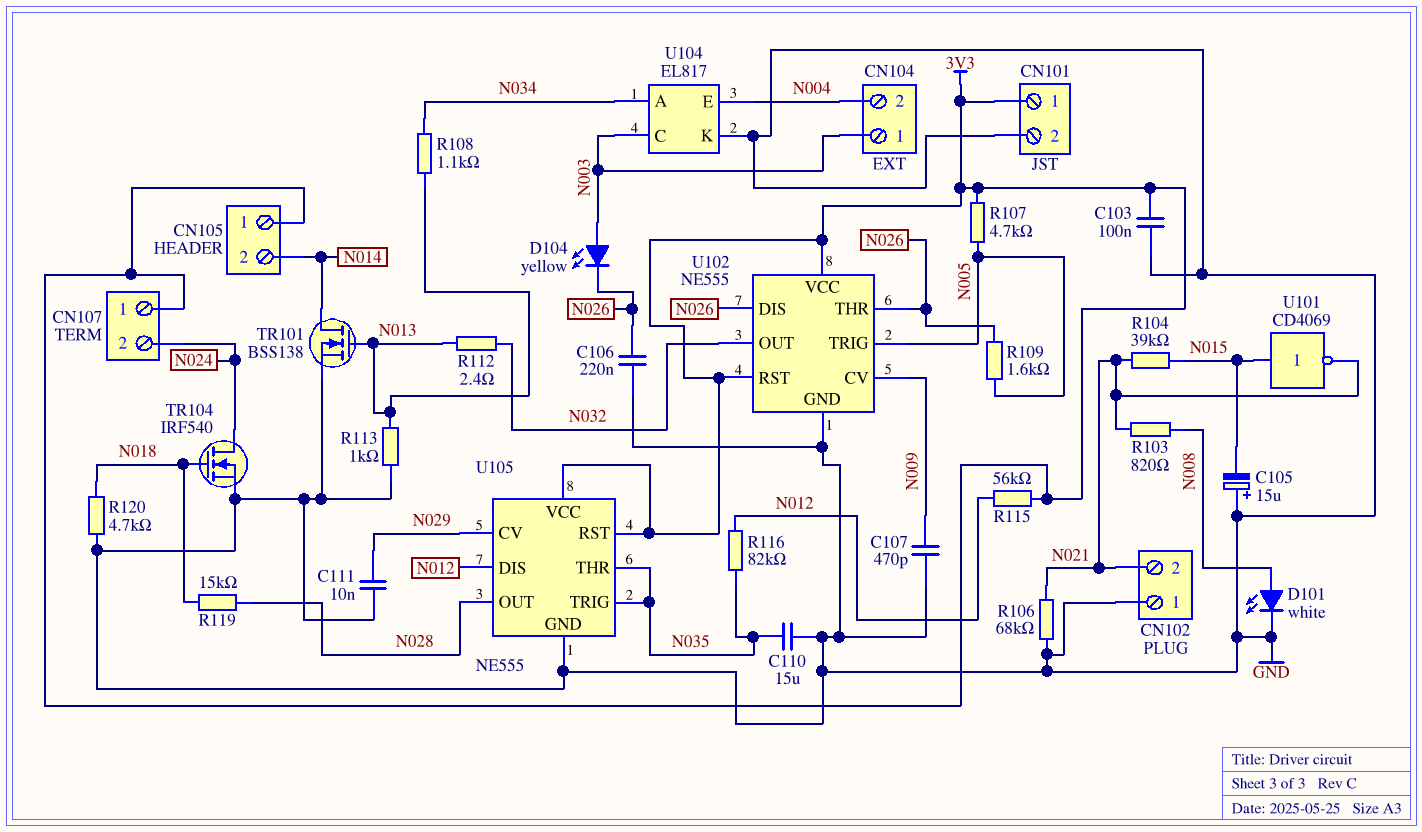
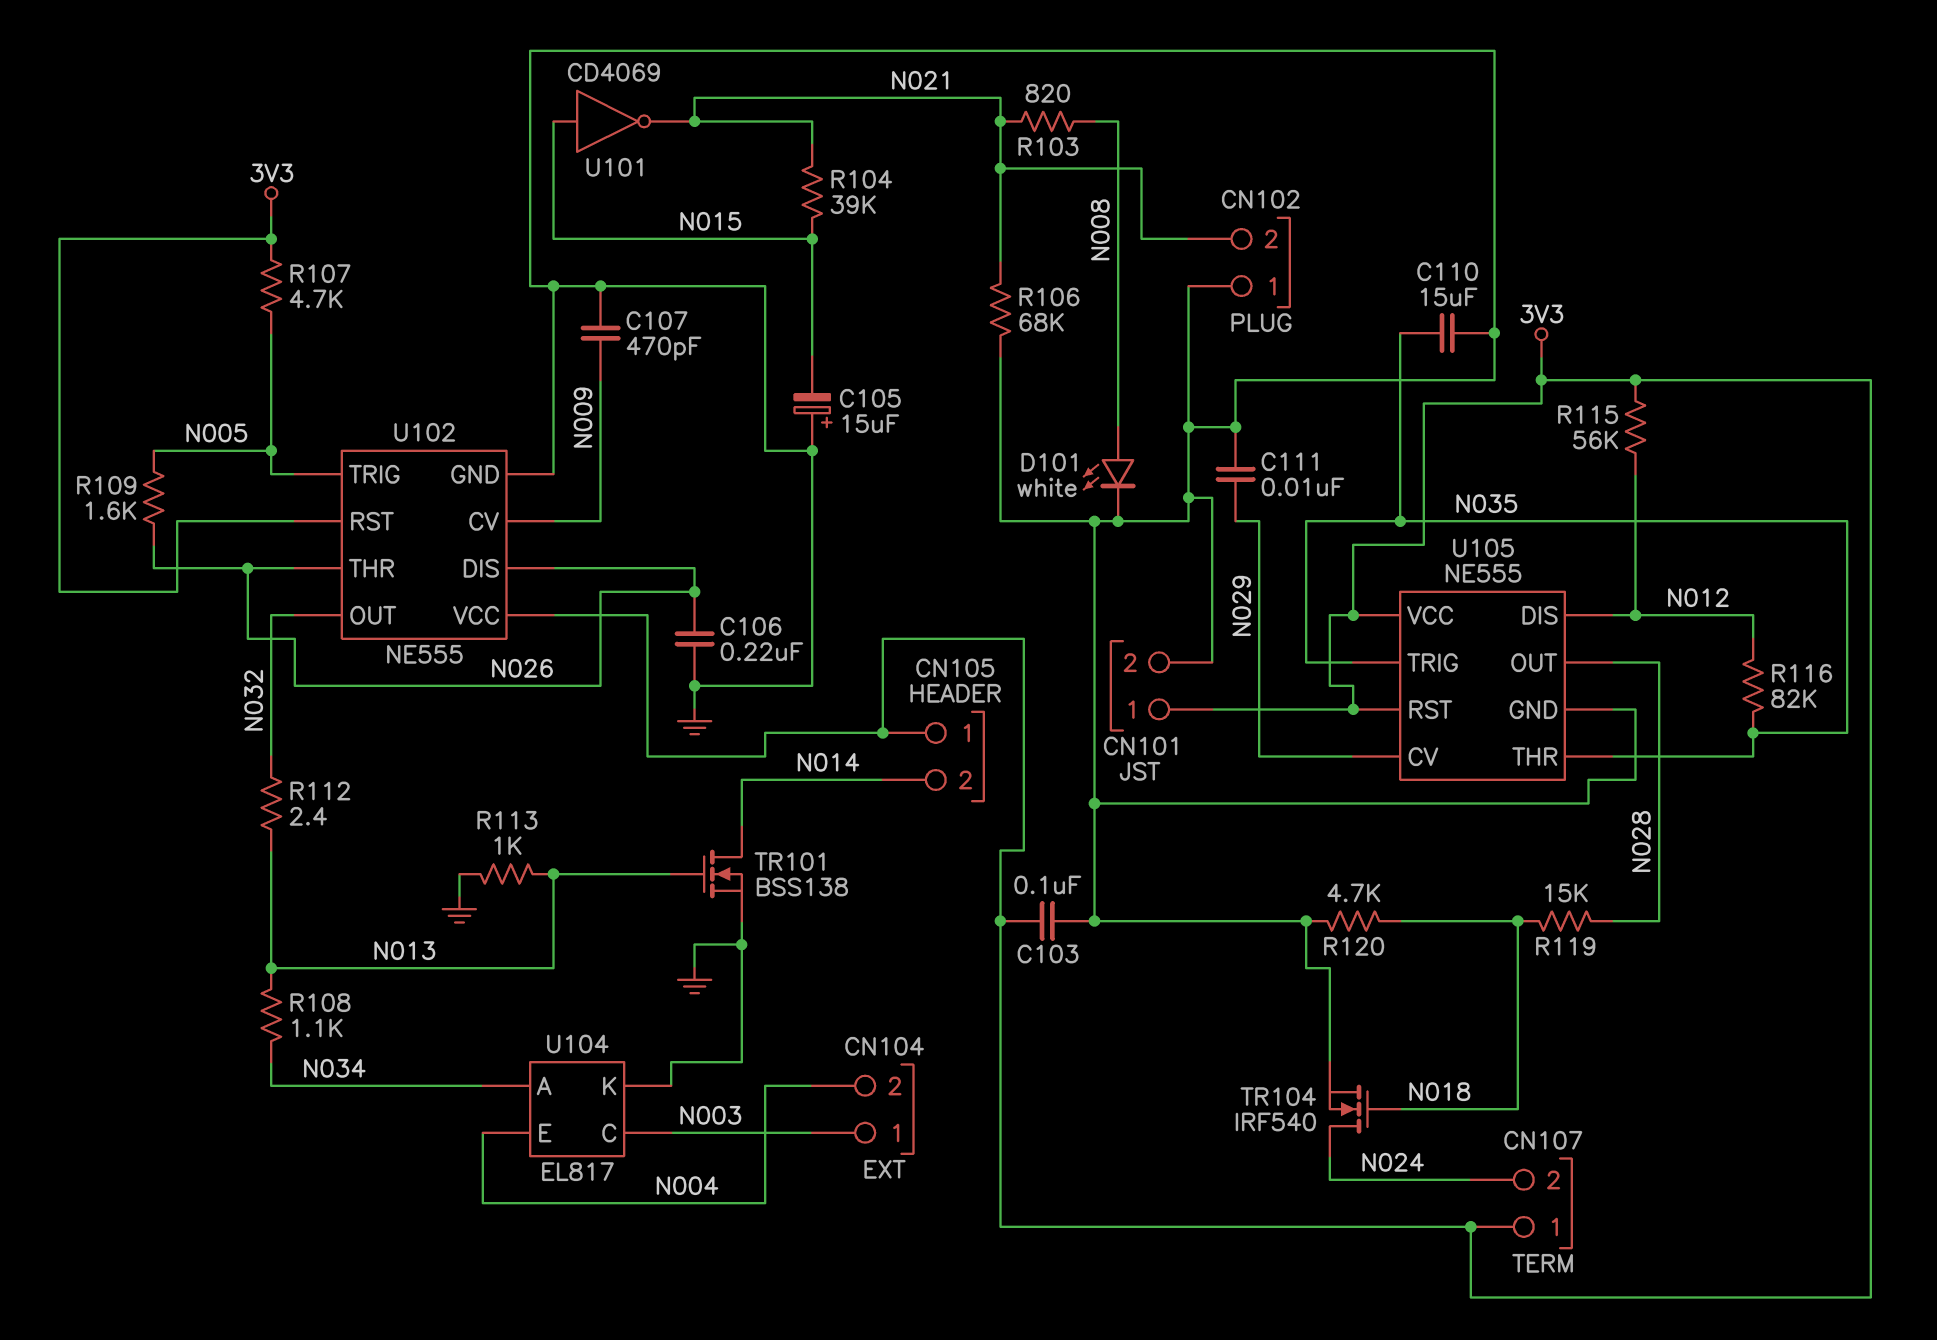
D104: LED yellow (A N003, K N026) -> none

